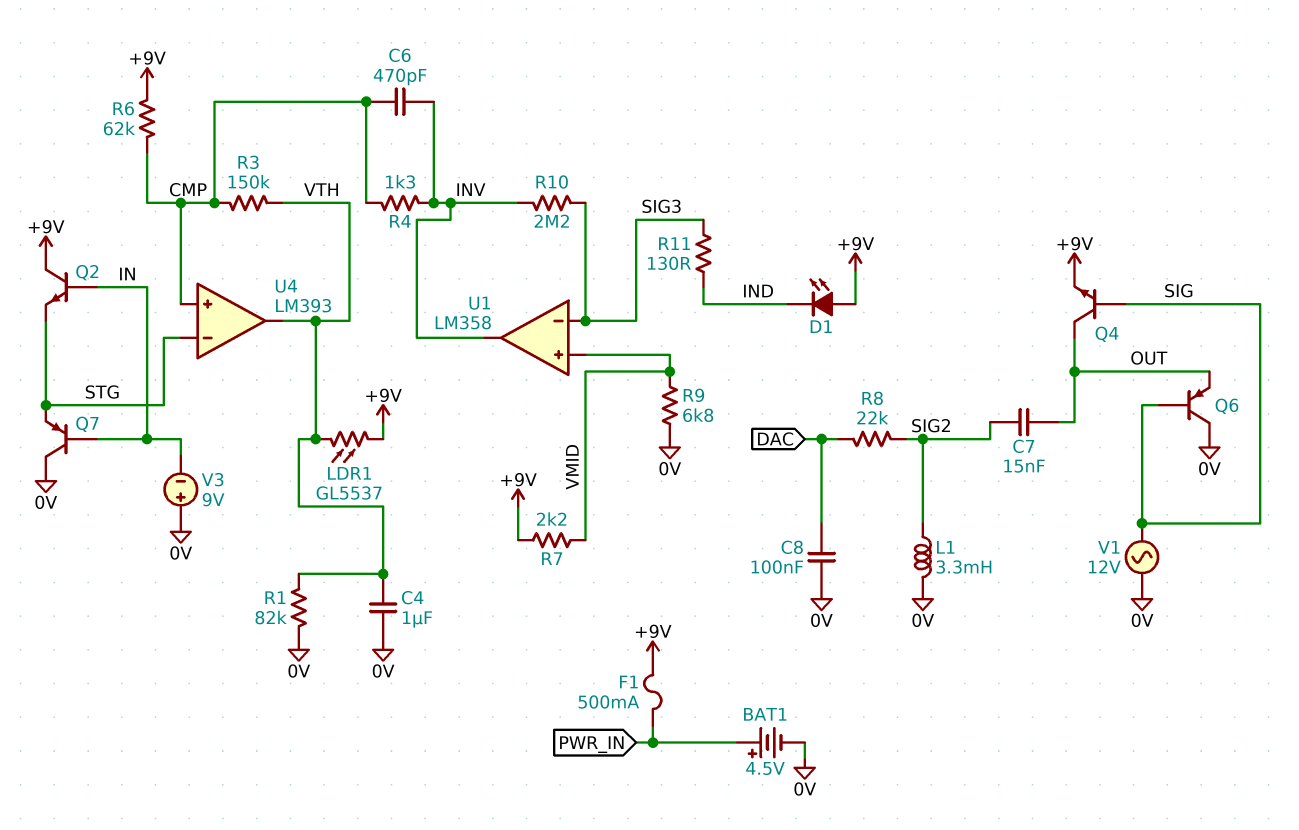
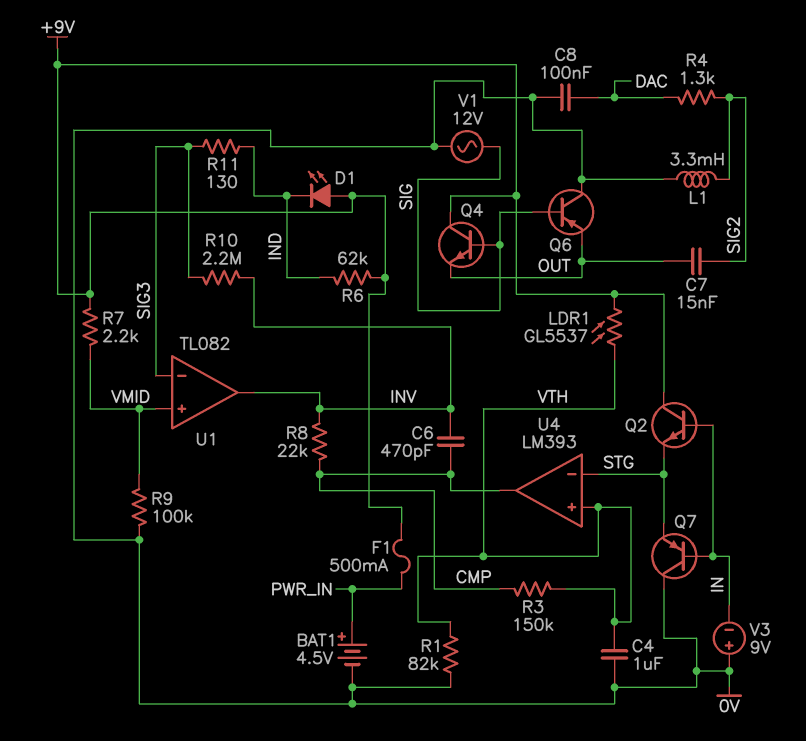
Q4: NPN (B SIG, C OUT, E +9V) -> NPN (B SIG, C +9V, E OUT)
R4: 1.3k (CMP, INV) -> 1.3k (DAC, SIG2)
R6: 62k (+9V, CMP) -> 62k (+9V, IND)
R8: 22k (DAC, SIG2) -> 22k (CMP, INV)
R9: 6.8k (0V, VMID) -> 100k (0V, VMID)
U1: LM358 -> TL082
U4 pin in+: CMP -> VTH
U4 pin out: VTH -> CMP

